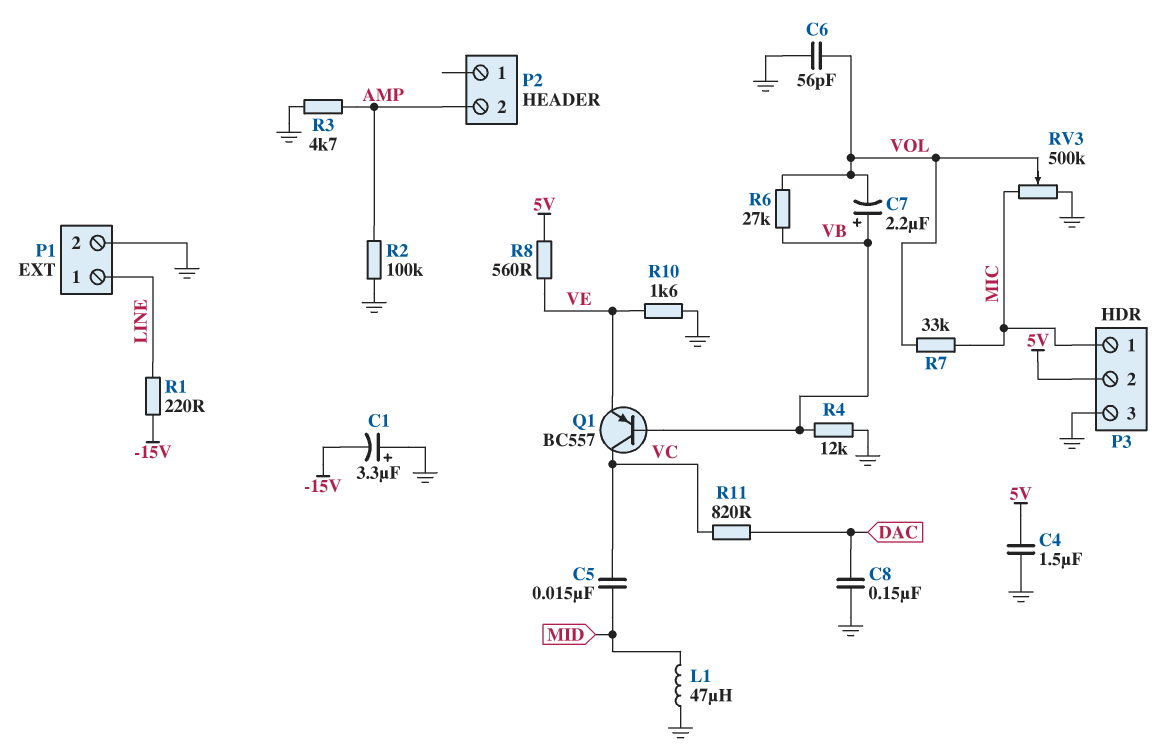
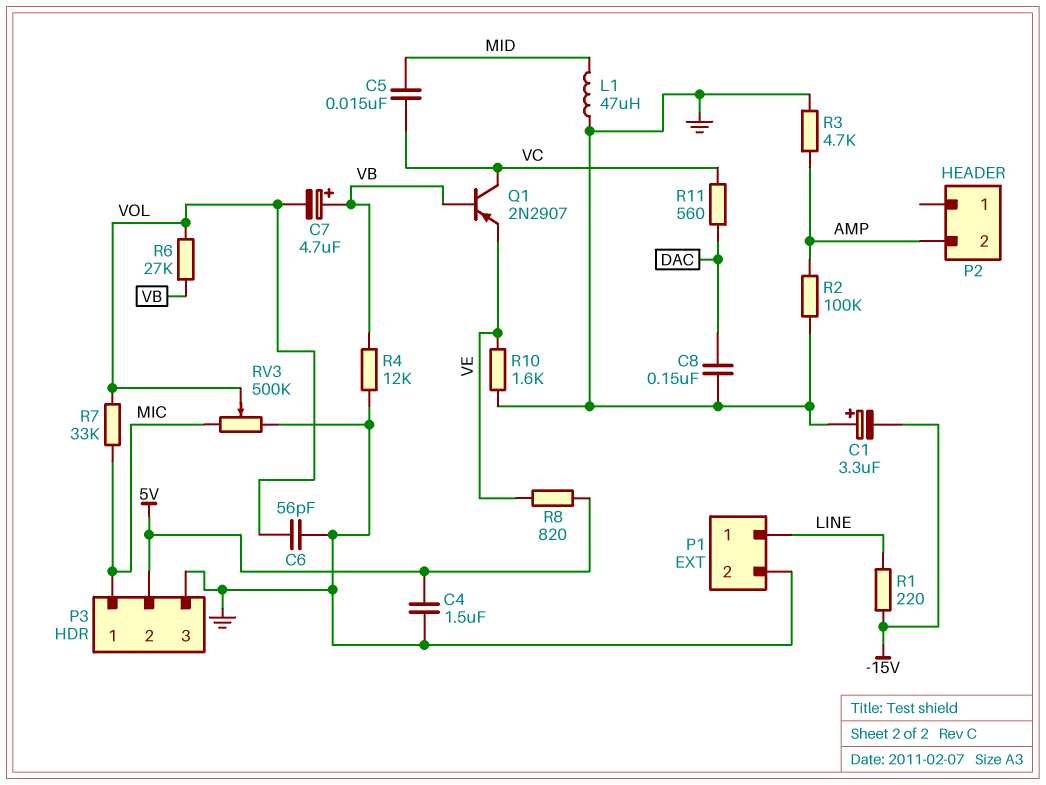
C7: 2.2uF (plus VB, minus VOL) -> 4.7uF (plus VB, minus VOL)
Q1: PNP BC557 (B VB, C VC, E VE) -> PNP 2N2907 (B VB, C VC, E VE)
R8: 560 (5V, VE) -> 820 (5V, VE)
R11: 820 (DAC, VC) -> 560 (DAC, VC)

